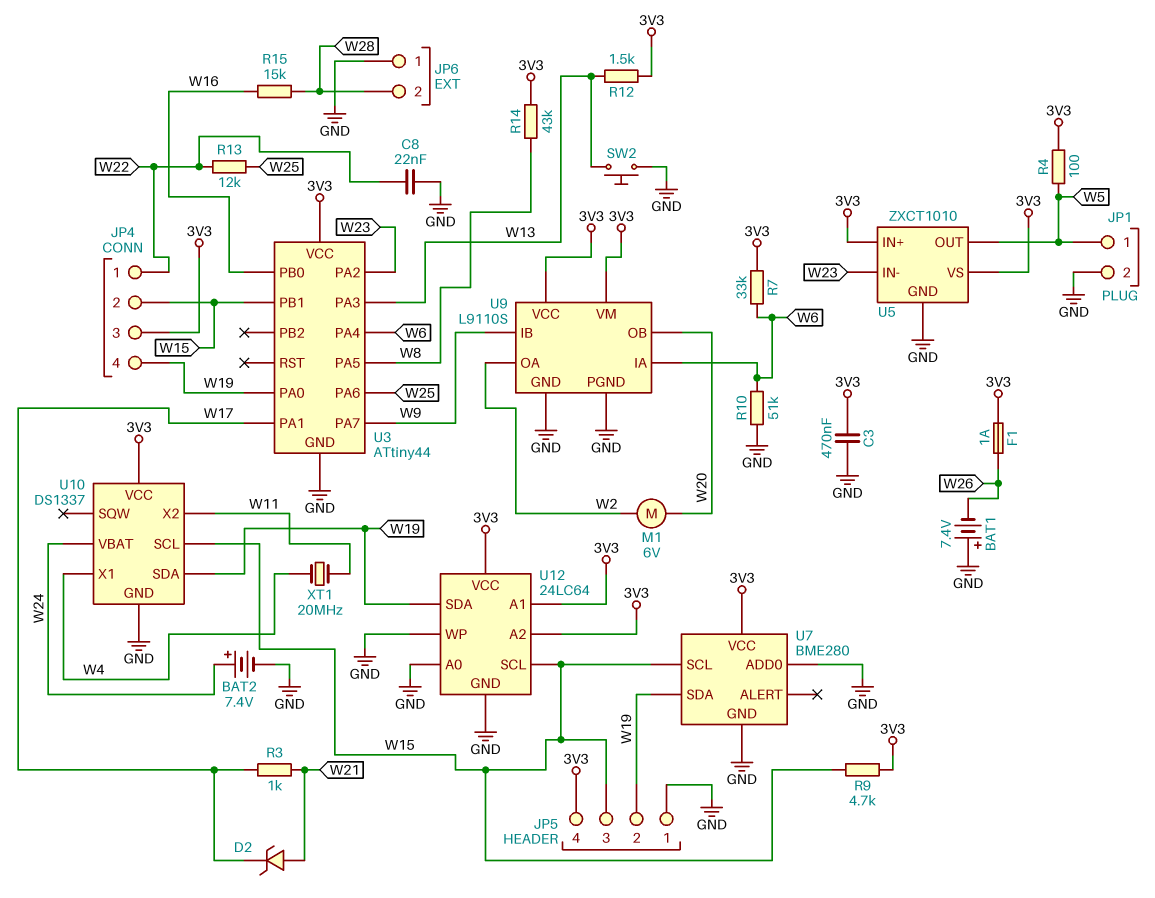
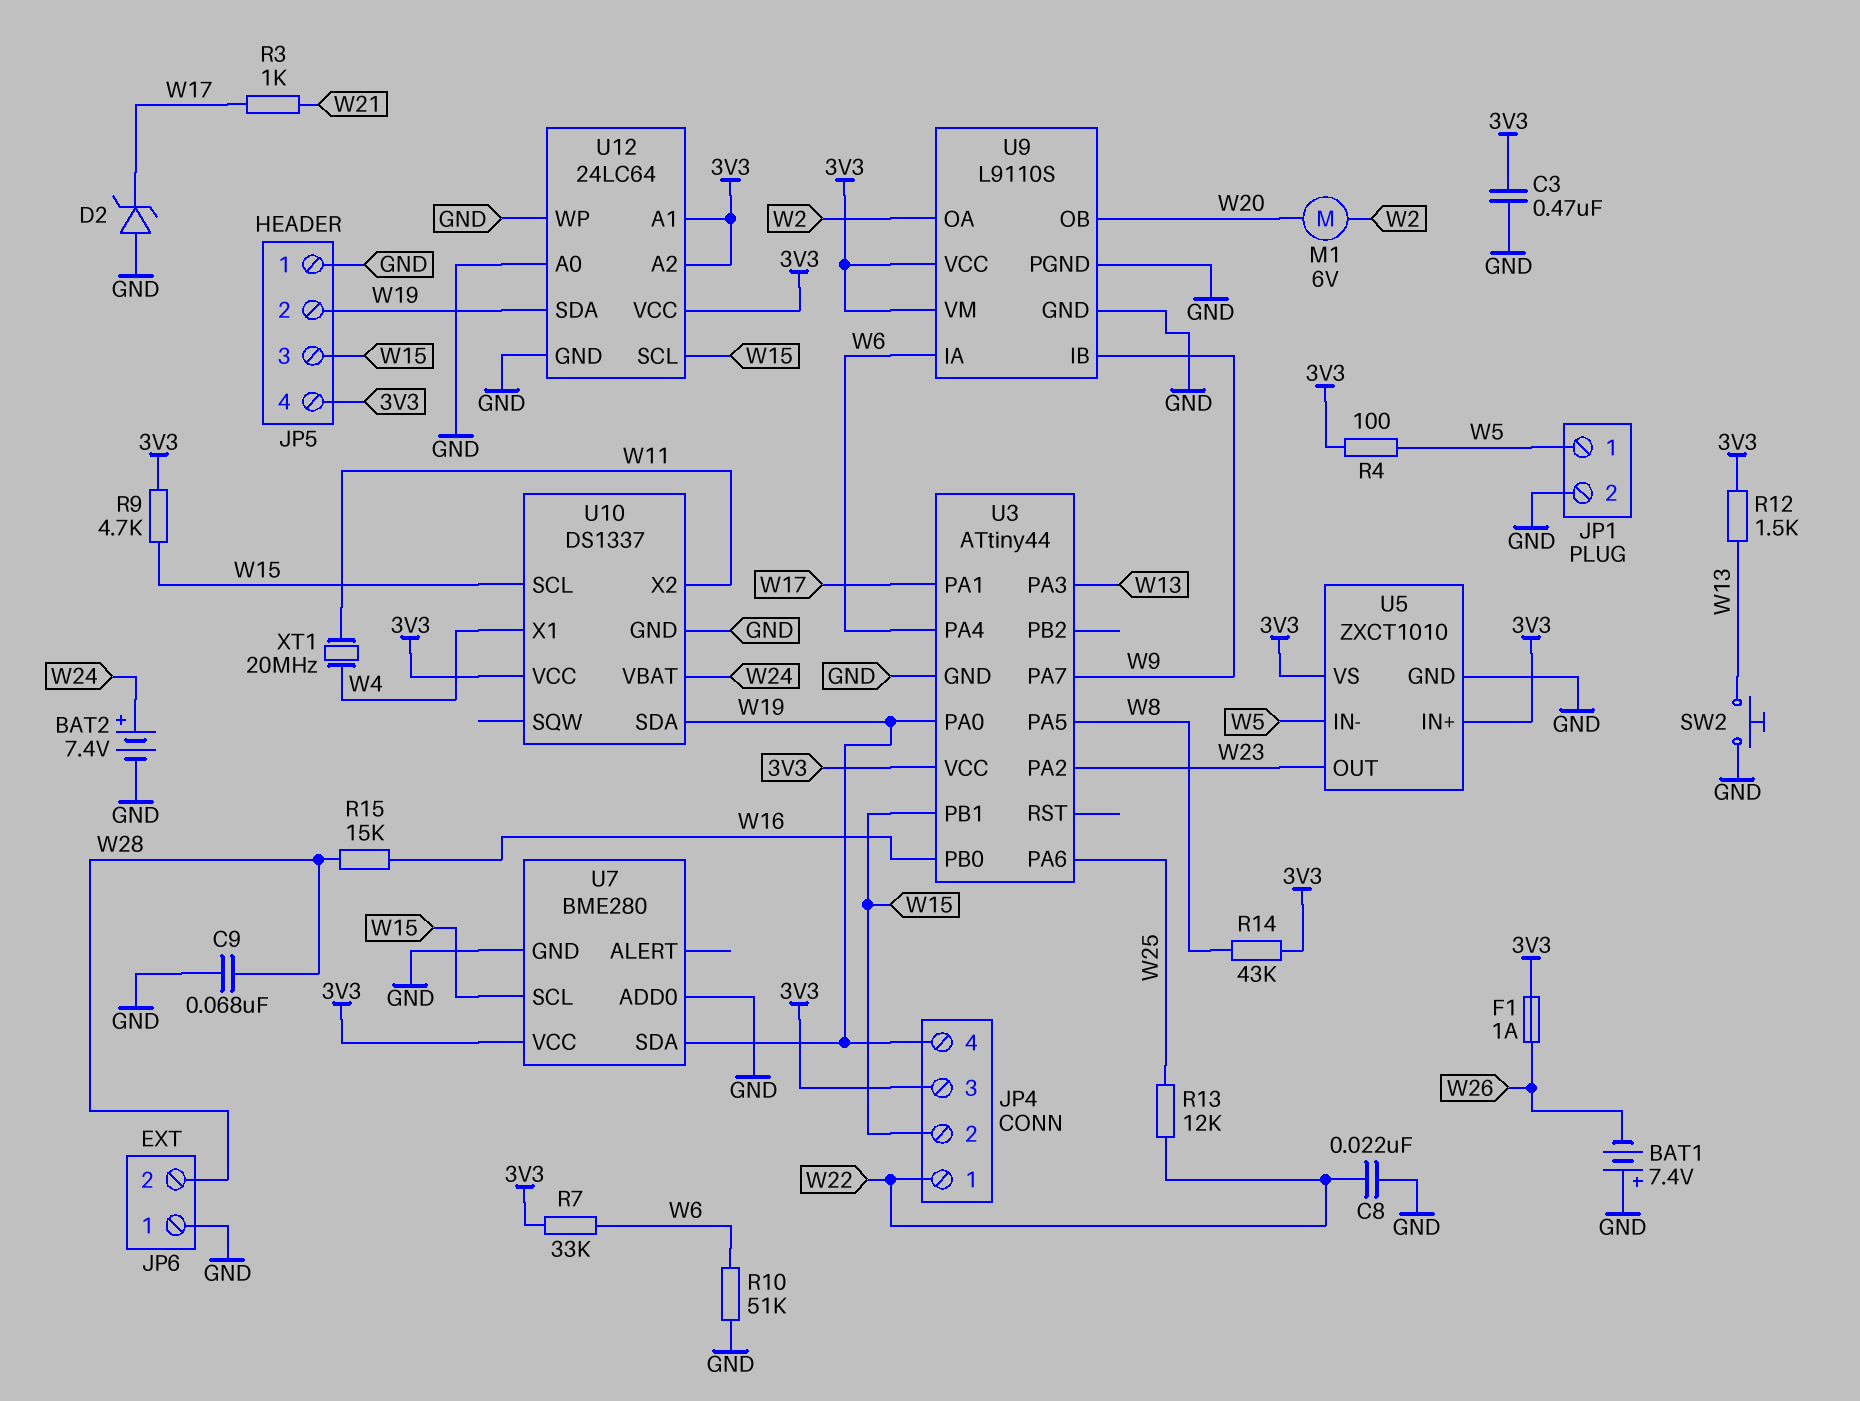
C9: none -> 68nF (GND, W28)
D2: zener (A W21, K W17) -> zener (A GND, K W17)
U5 pin IN-: W23 -> W5
U5 pin OUT: W5 -> W23

